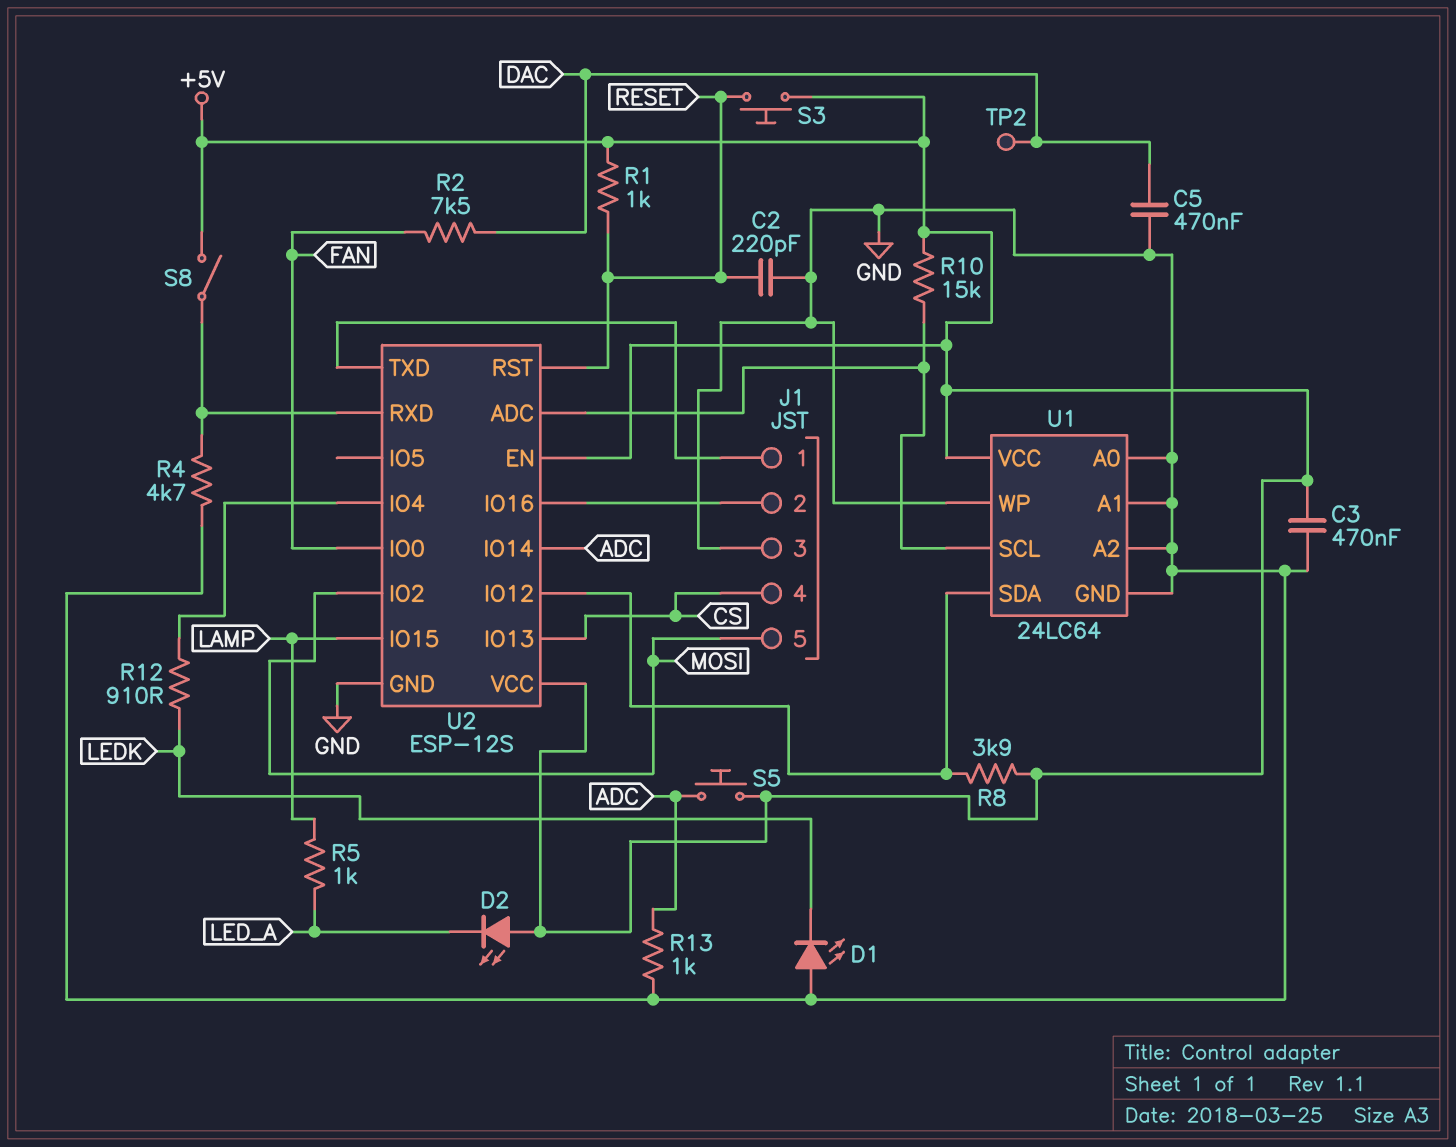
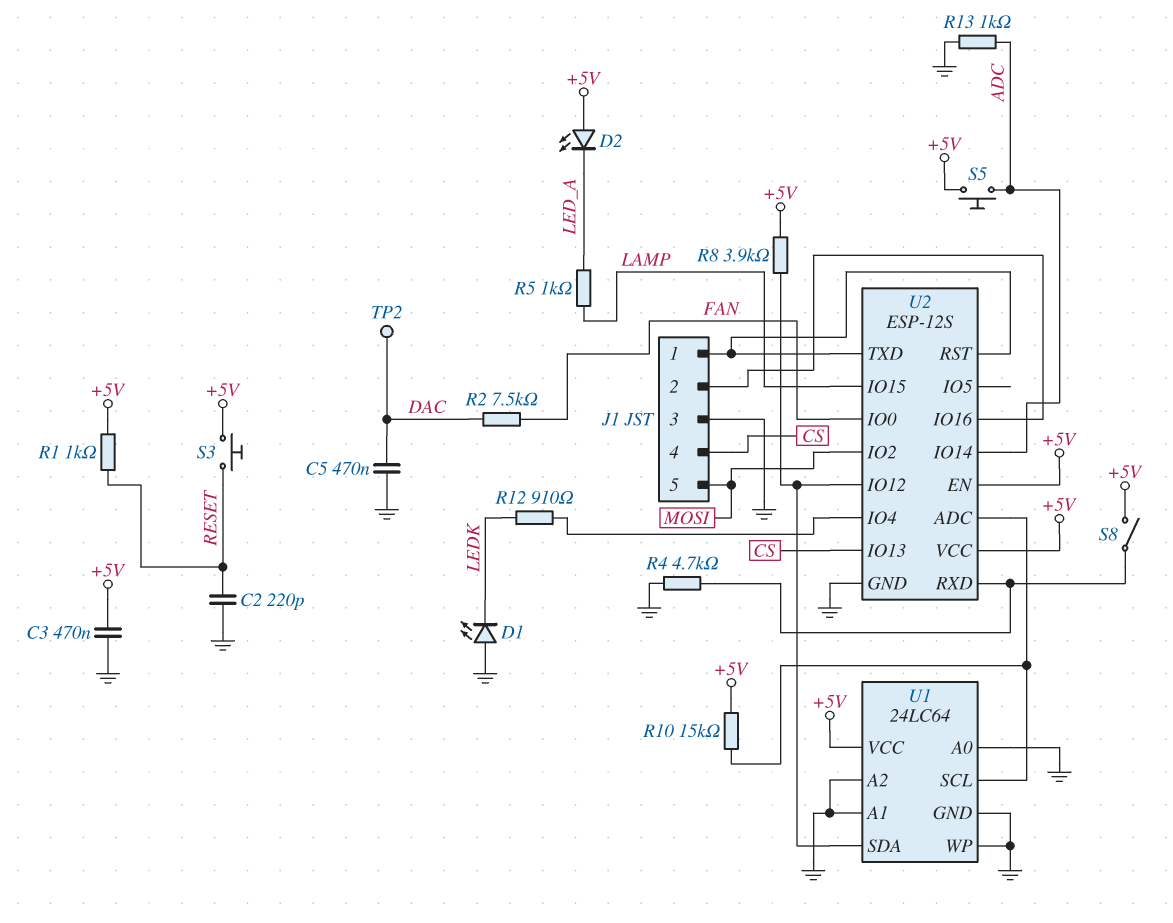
U2 pin RST: RESET -> J1/1

